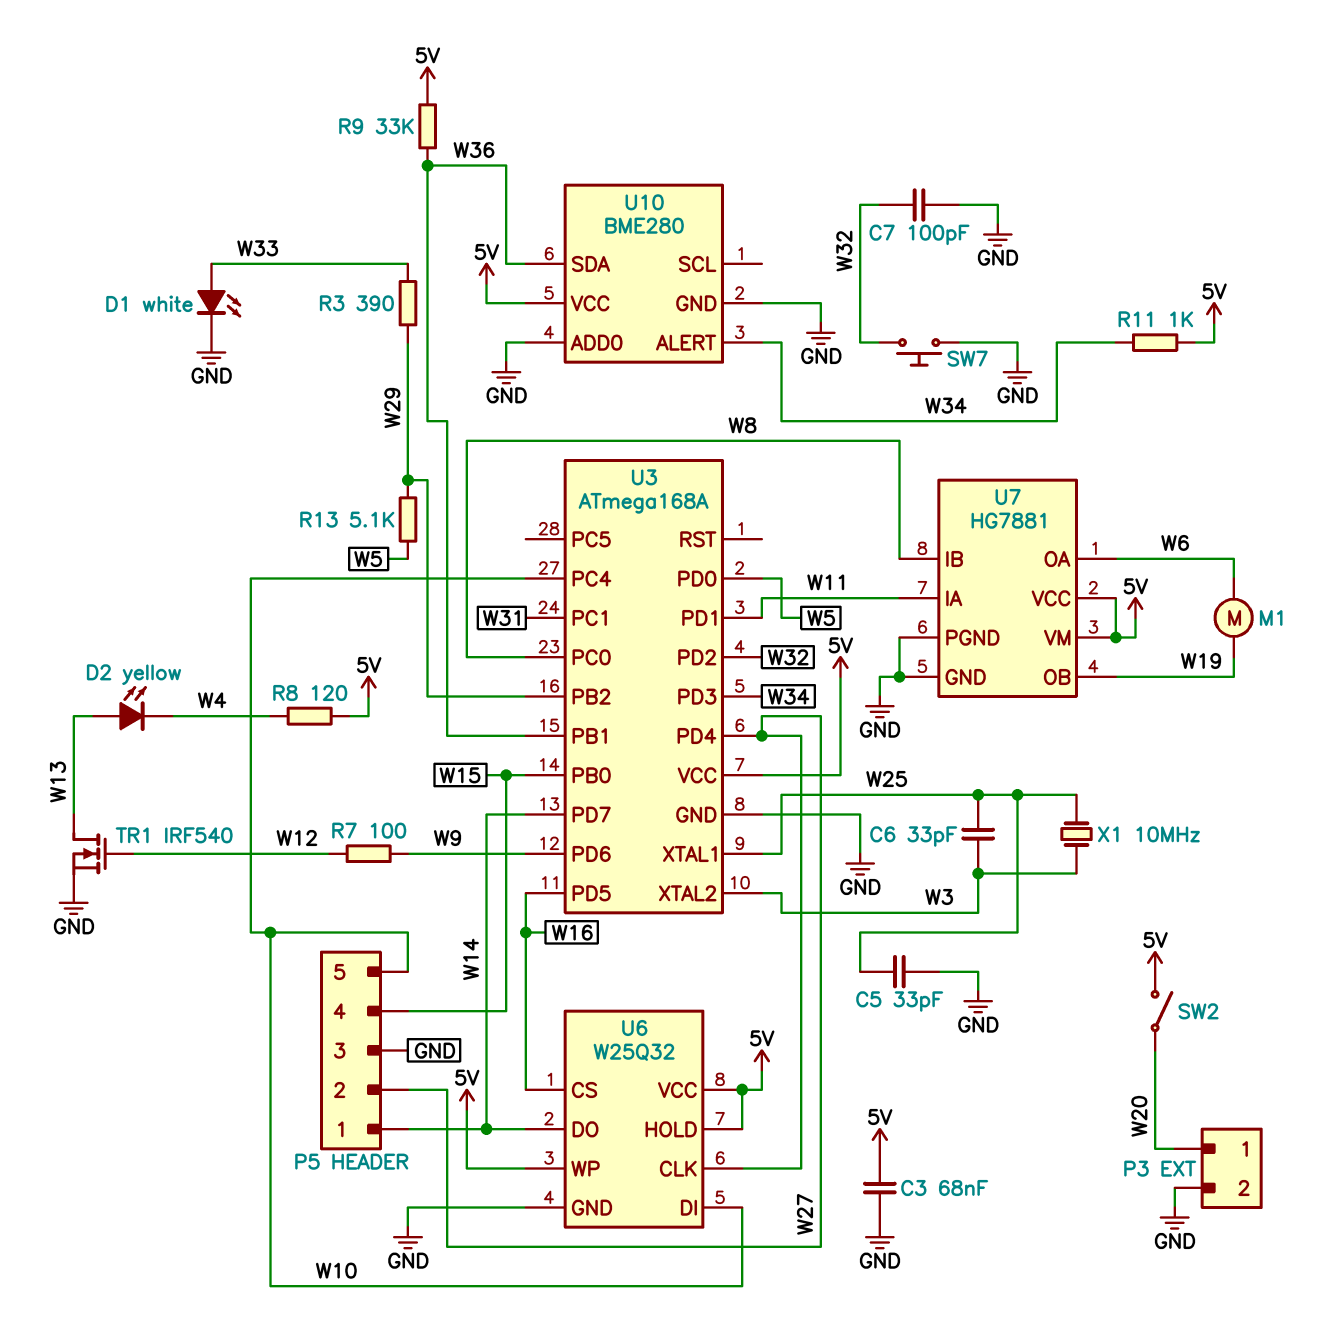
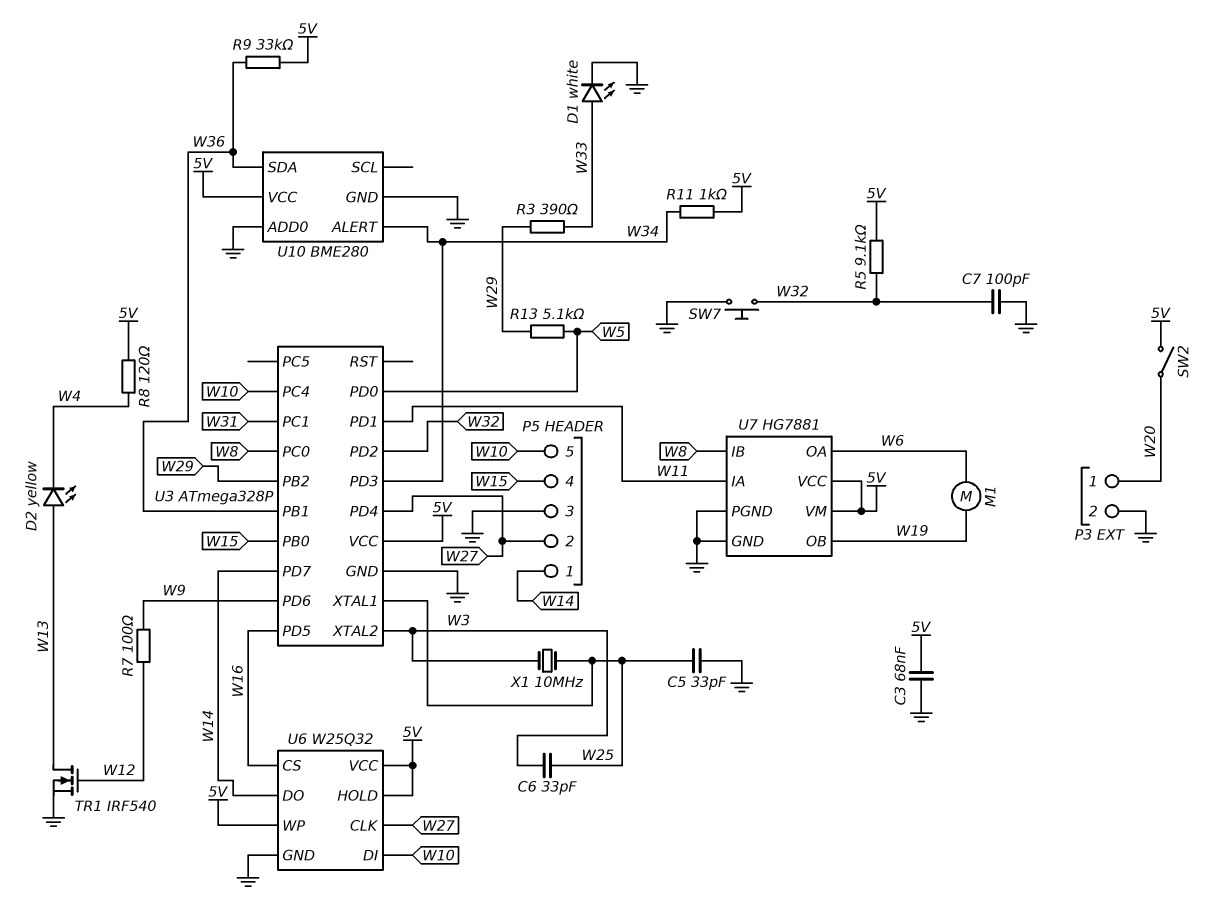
R5: none -> 9.1k (5V, W32)
U3: ATmega168A -> ATmega328P

